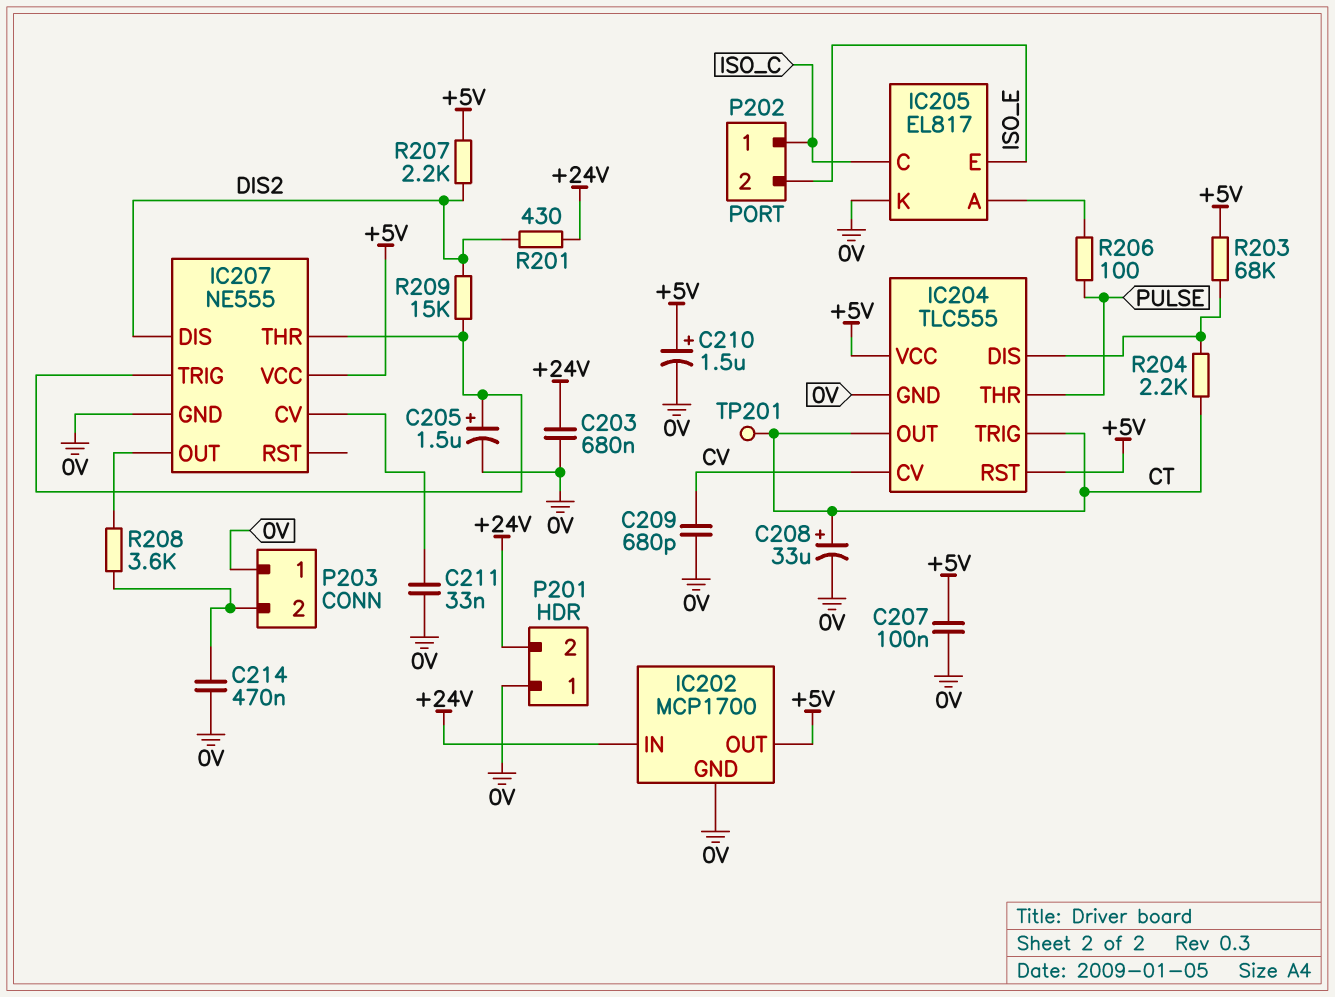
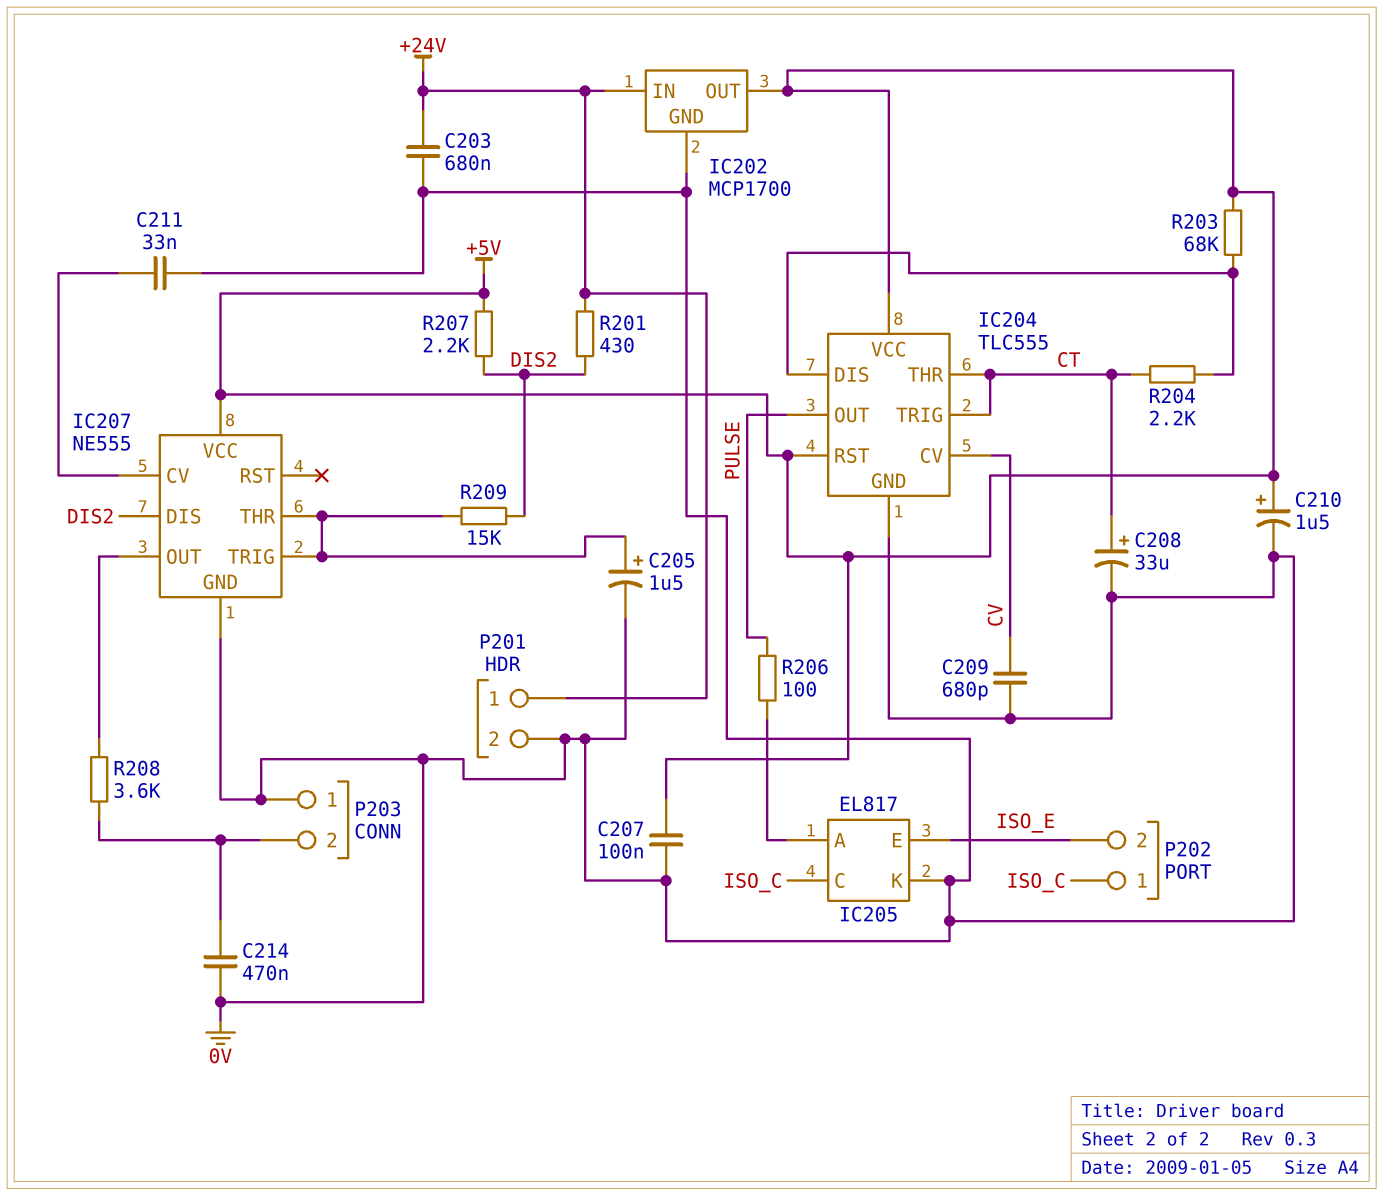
IC204 pin OUT: CT -> PULSE
IC204 pin THR: PULSE -> CT
P201 pin 1: 0V -> +24V
P201 pin 2: +24V -> 0V
TP201: test point (CT) -> none

